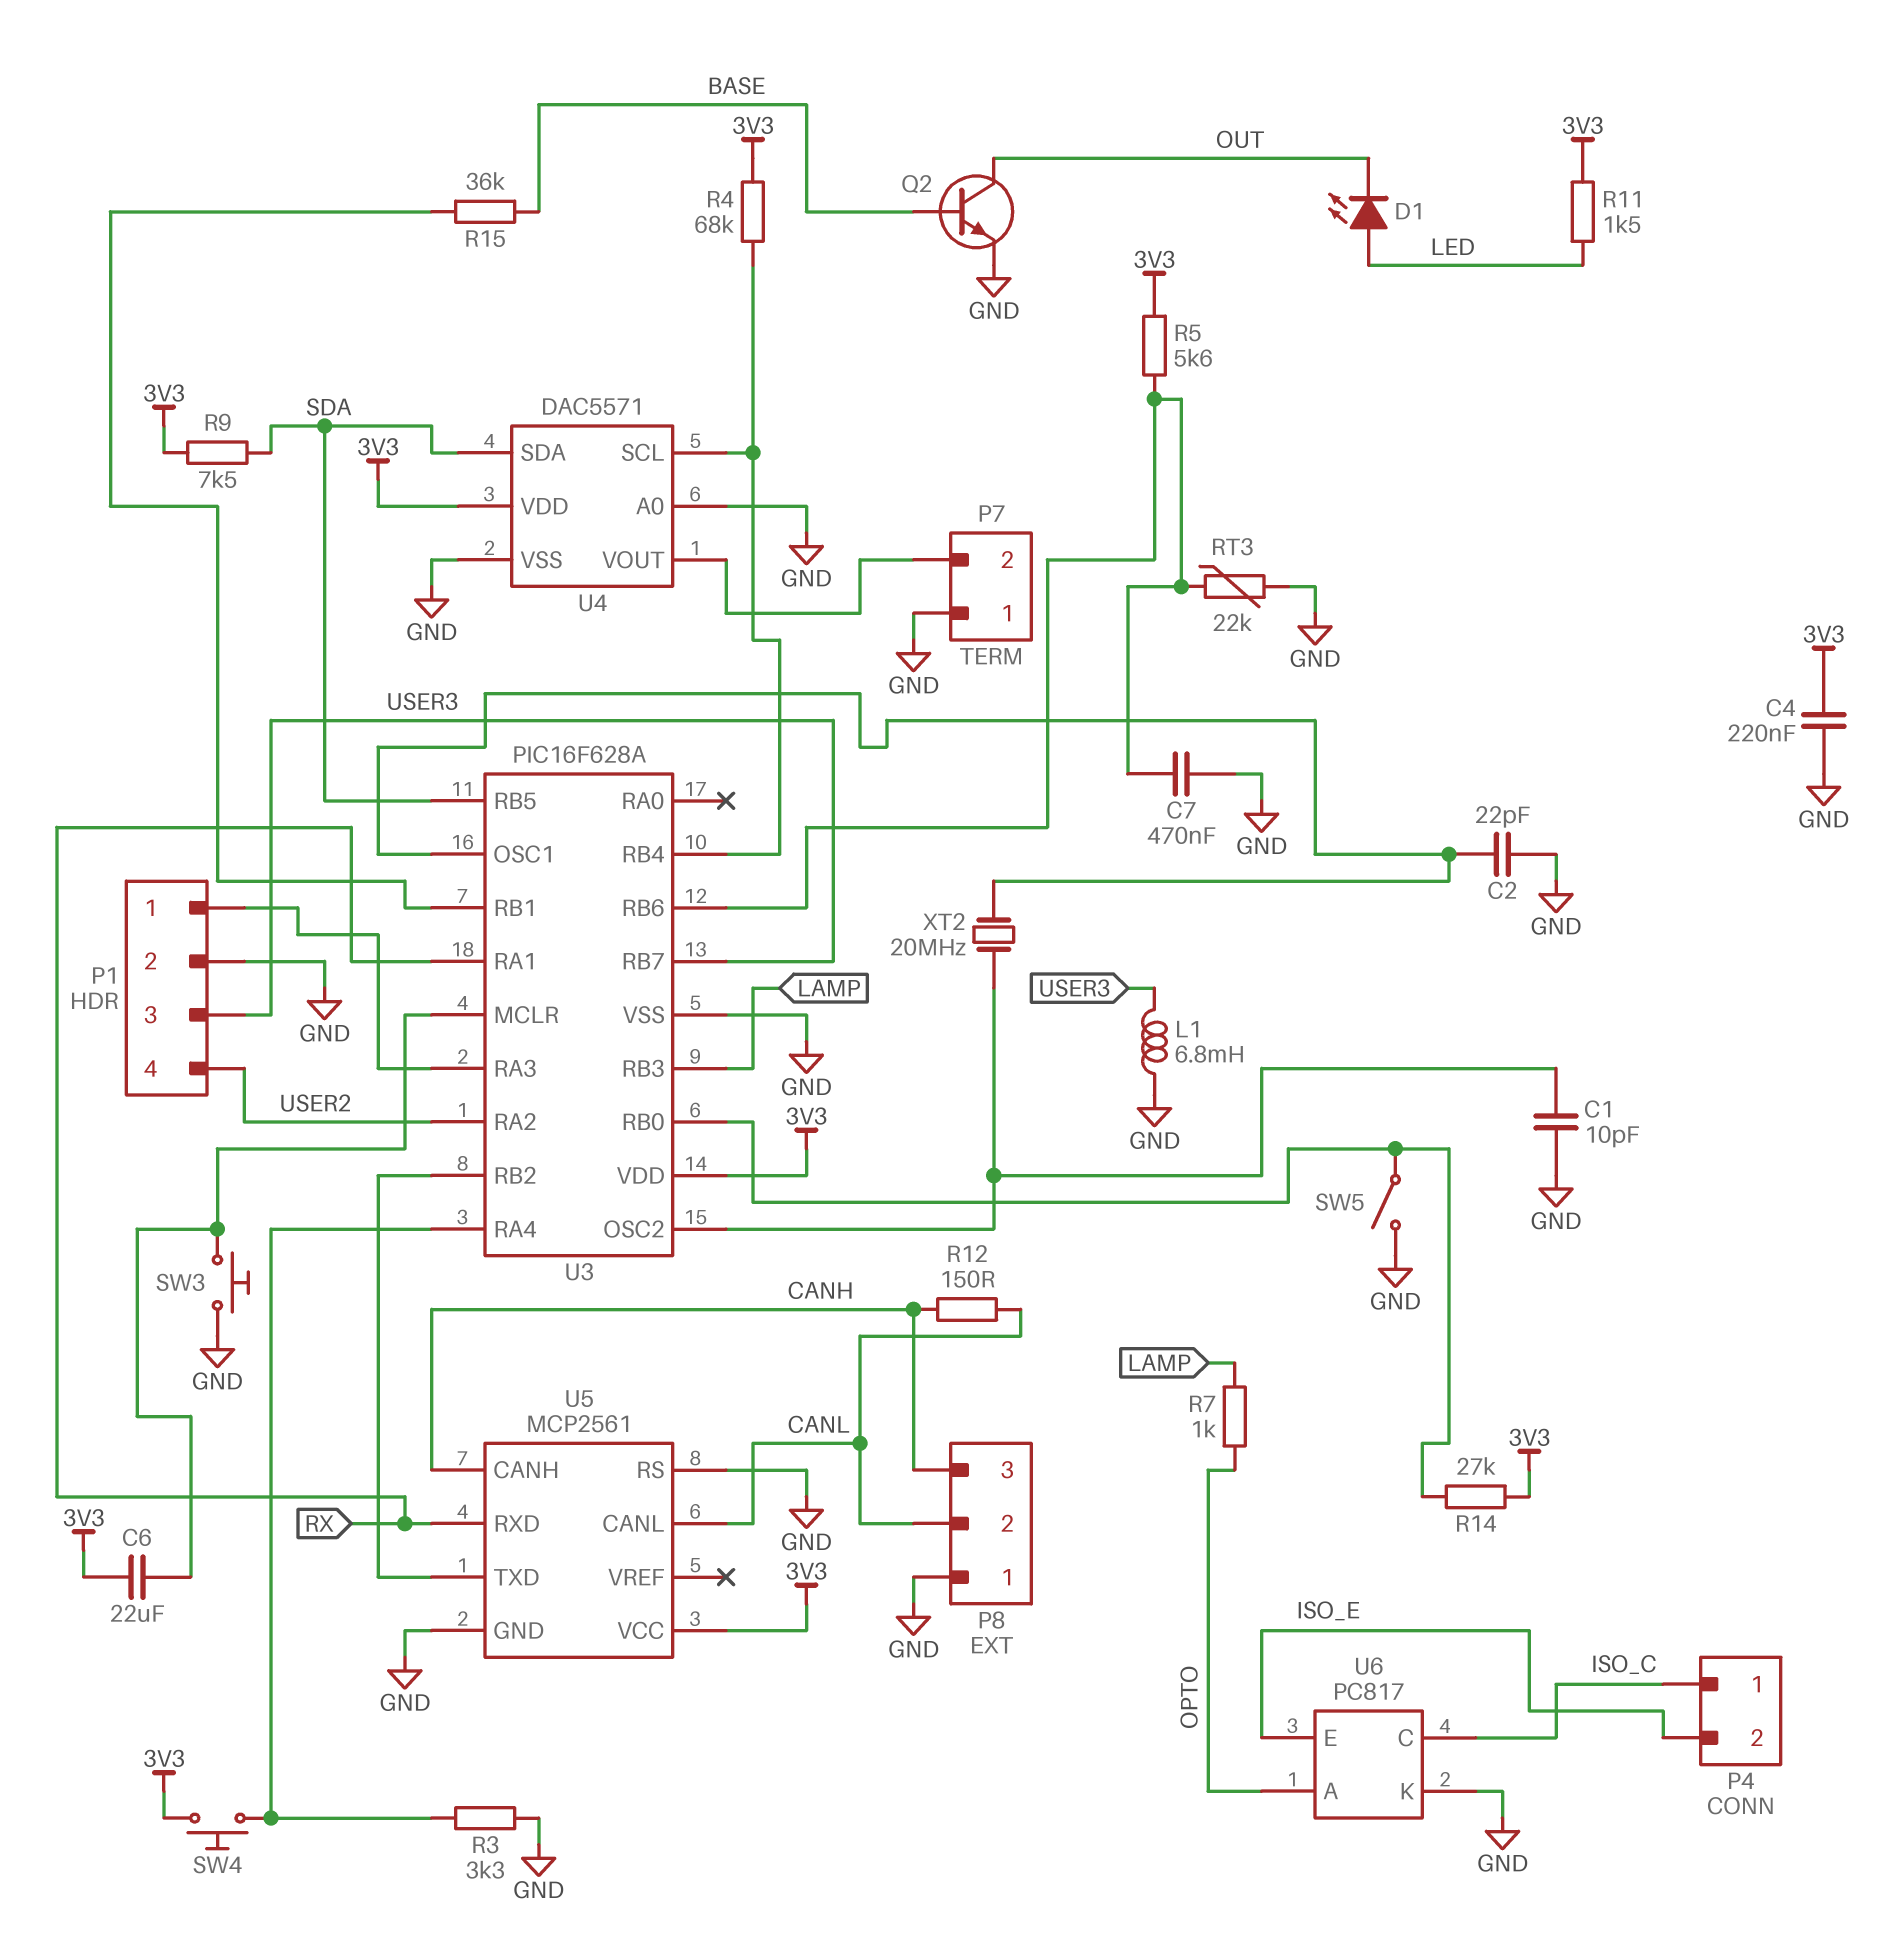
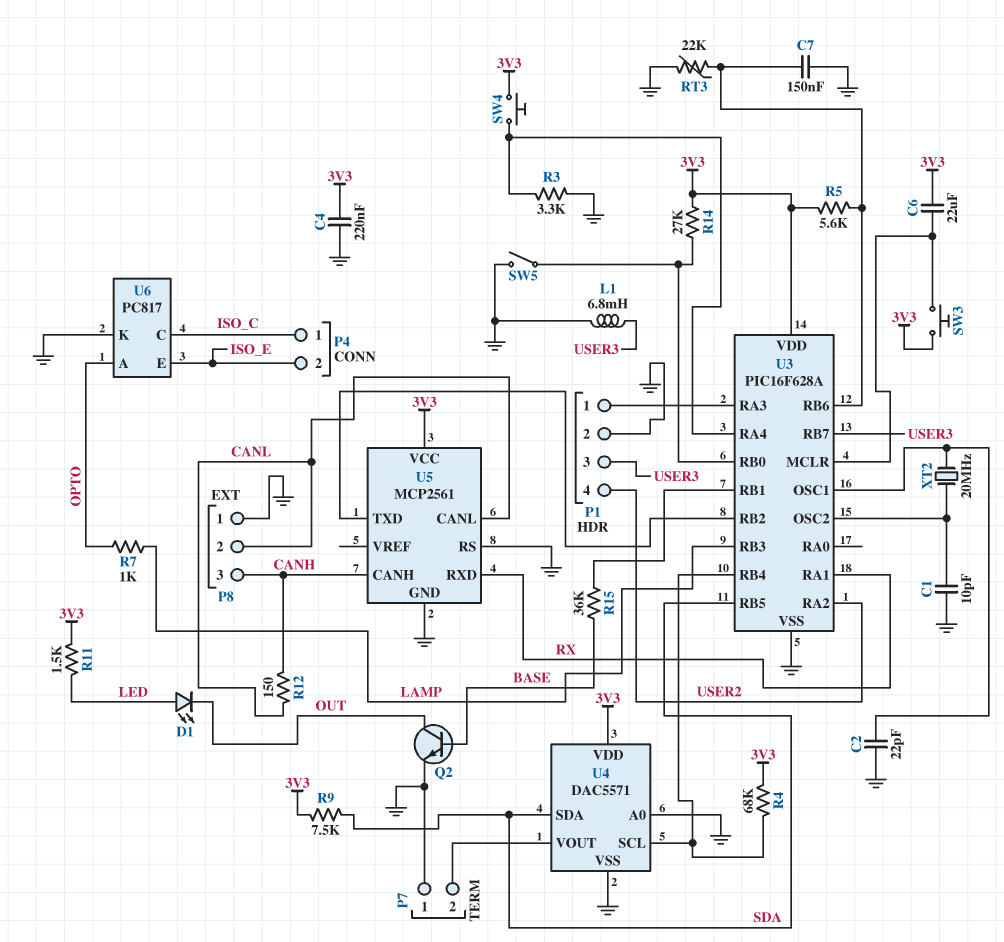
C7: 470nF (GND, U3/RB6) -> 150nF (GND, U3/RB6)
SW3: button (GND, U3/MCLR) -> button (3V3, U3/MCLR)

